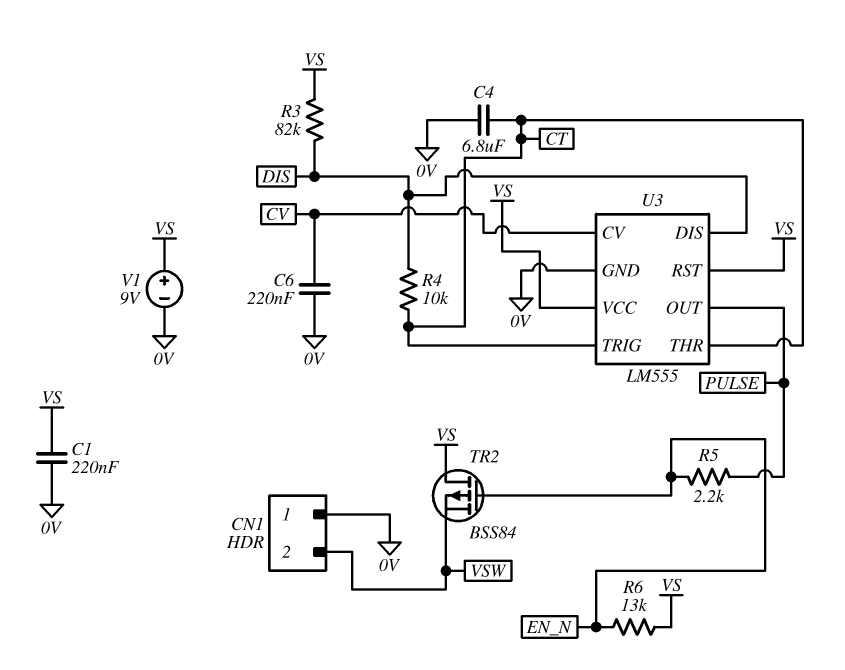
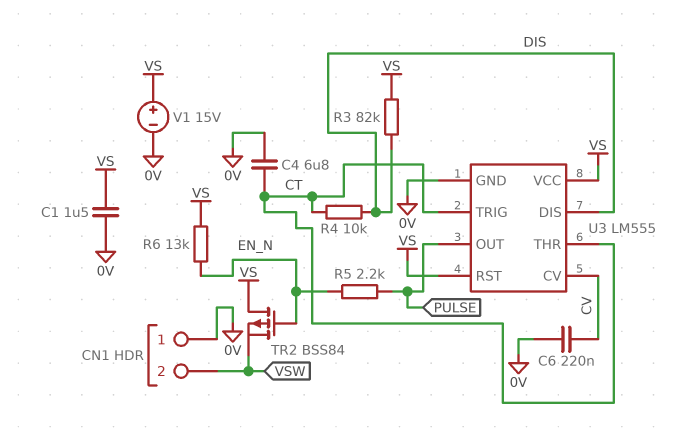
C1: 220nF (0V, VS) -> 1.5uF (0V, VS)
V1: 9V (plus VS, minus 0V) -> 15V (plus VS, minus 0V)

